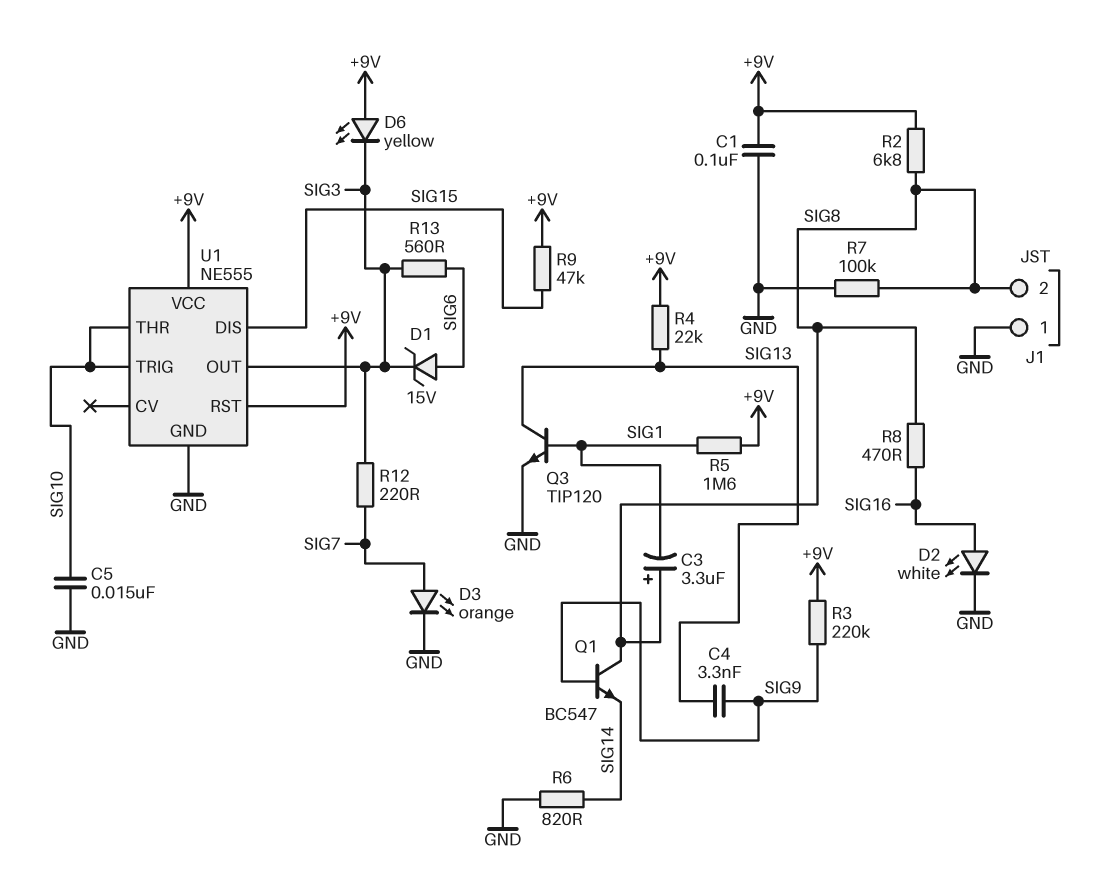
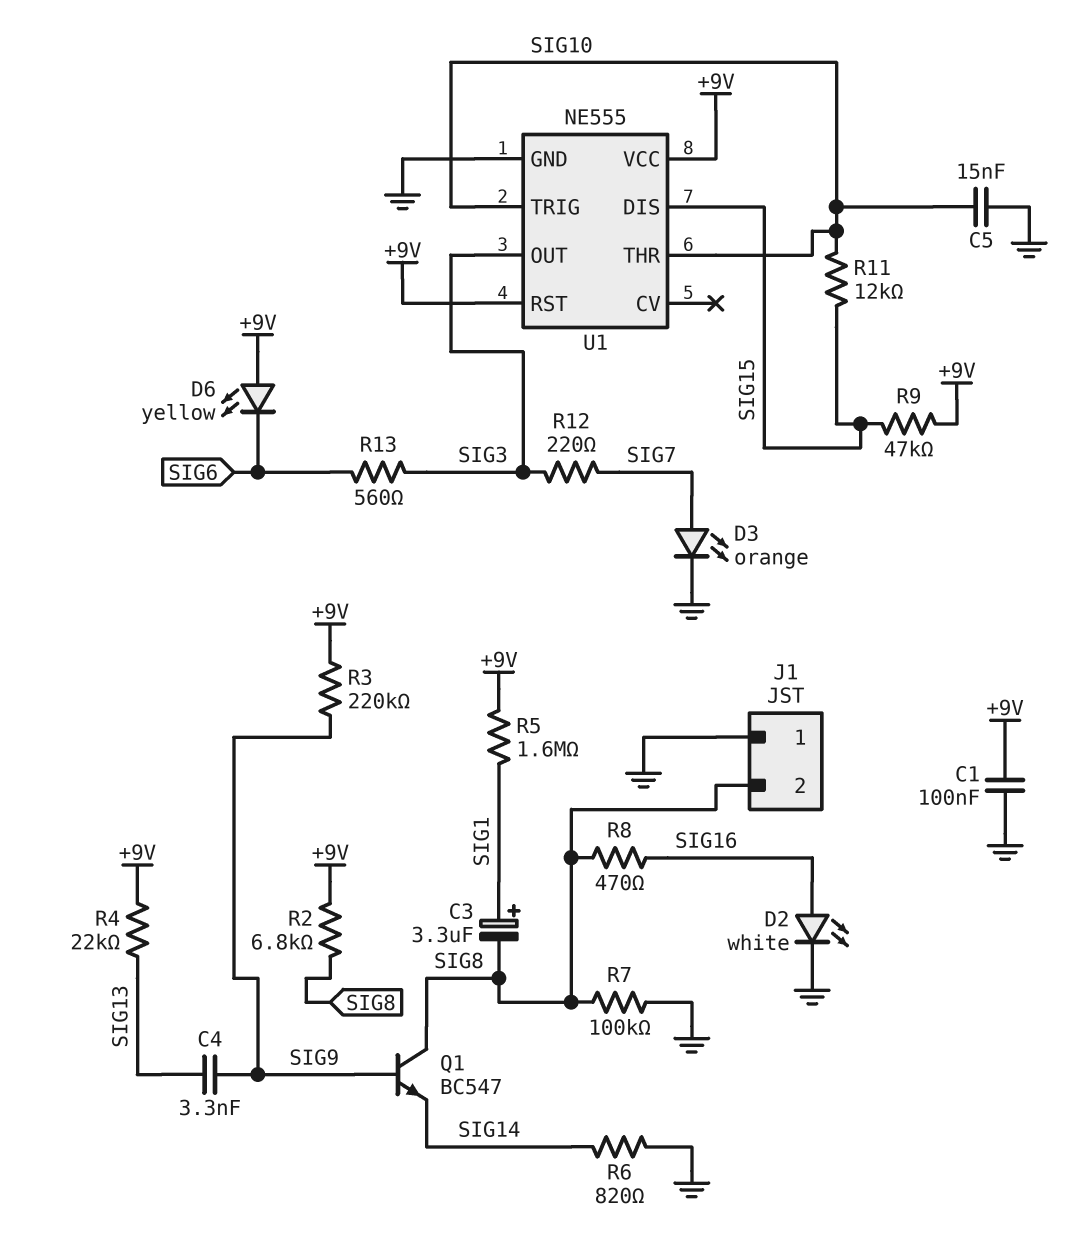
C3: 3.3uF (plus SIG8, minus SIG1) -> 3.3uF (plus SIG1, minus SIG8)
D1: zener 15V (A SIG6, K SIG3) -> none
D6: LED yellow (A +9V, K SIG3) -> LED yellow (A +9V, K SIG6)
Q3: NPN TIP120 (B SIG1, C SIG13, E GND) -> none
R11: none -> 12k (SIG10, SIG15)

